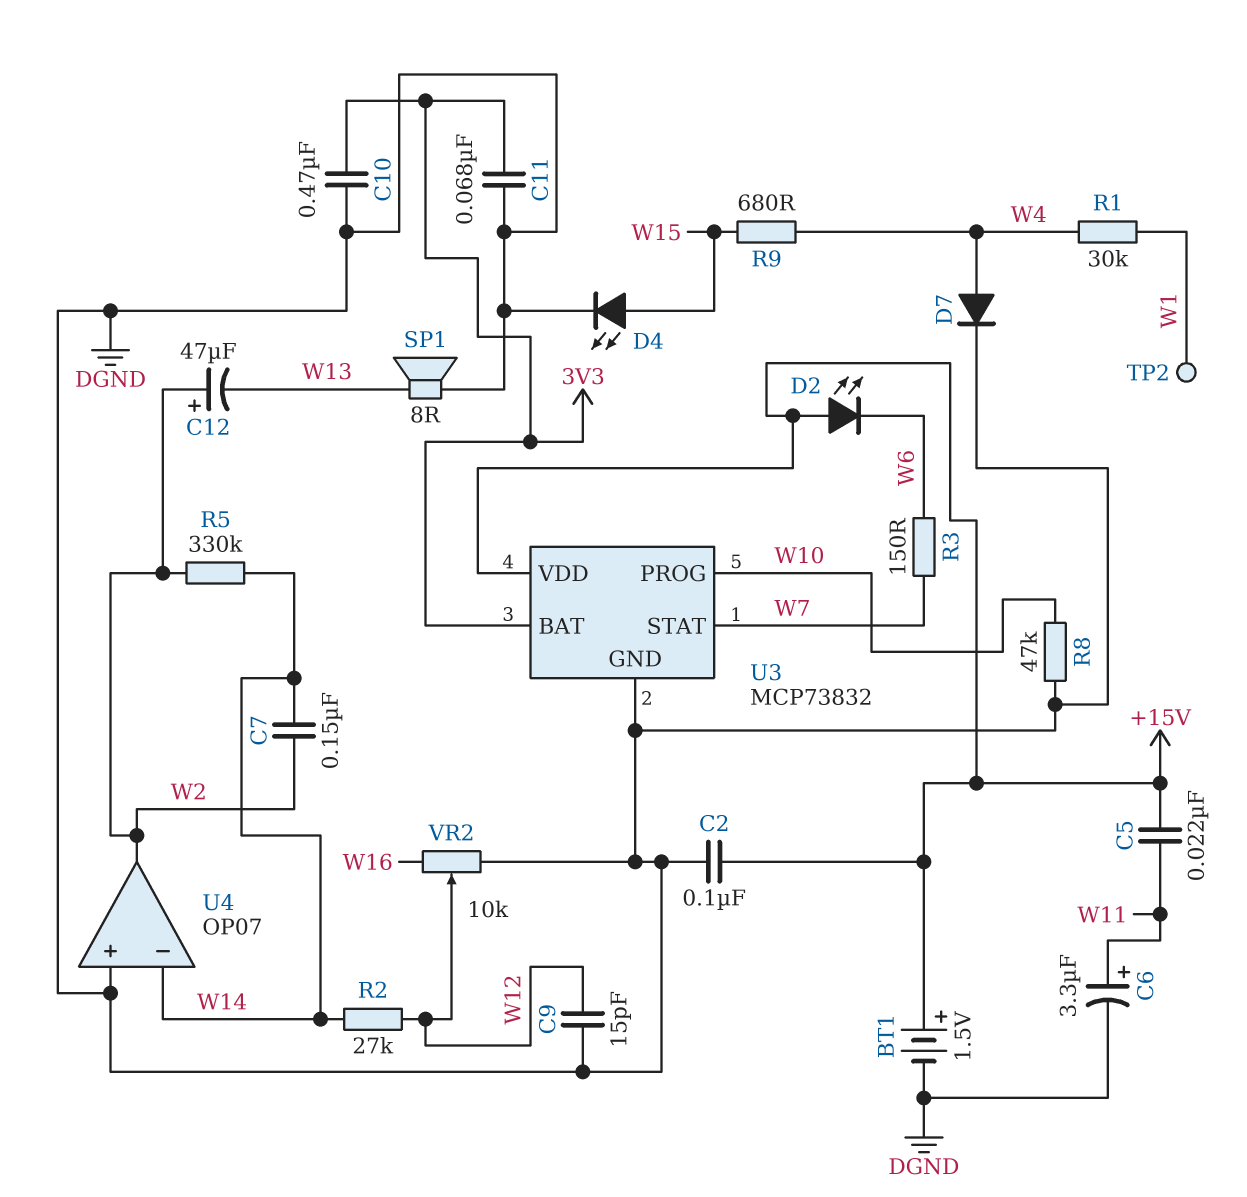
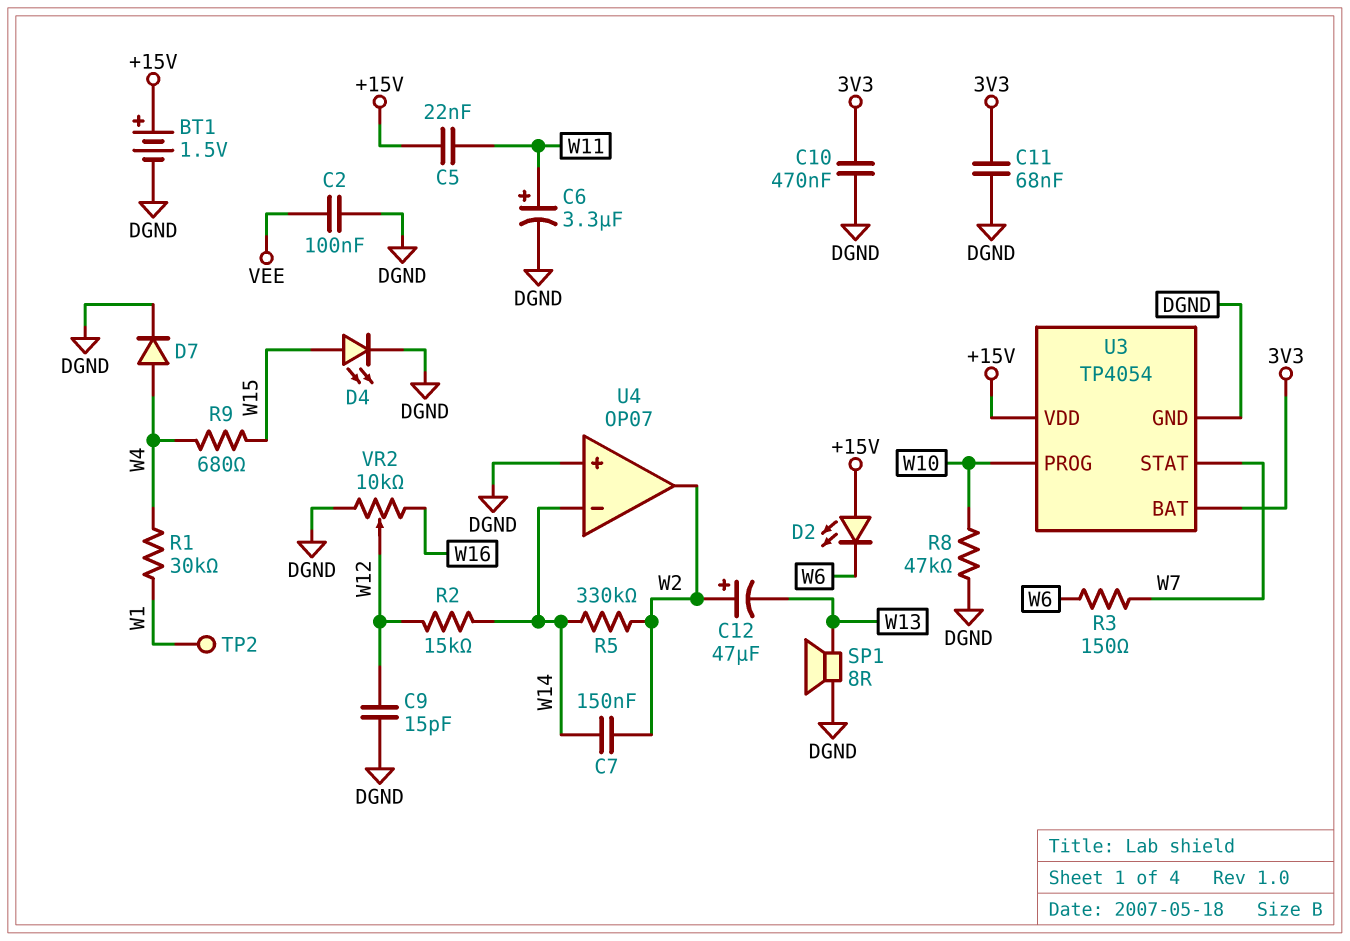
C2: 100nF (+15V, DGND) -> 100nF (DGND, VEE)
R2: 27k (W12, W14) -> 15k (W12, W14)
U3: MCP73832 -> TP4054

